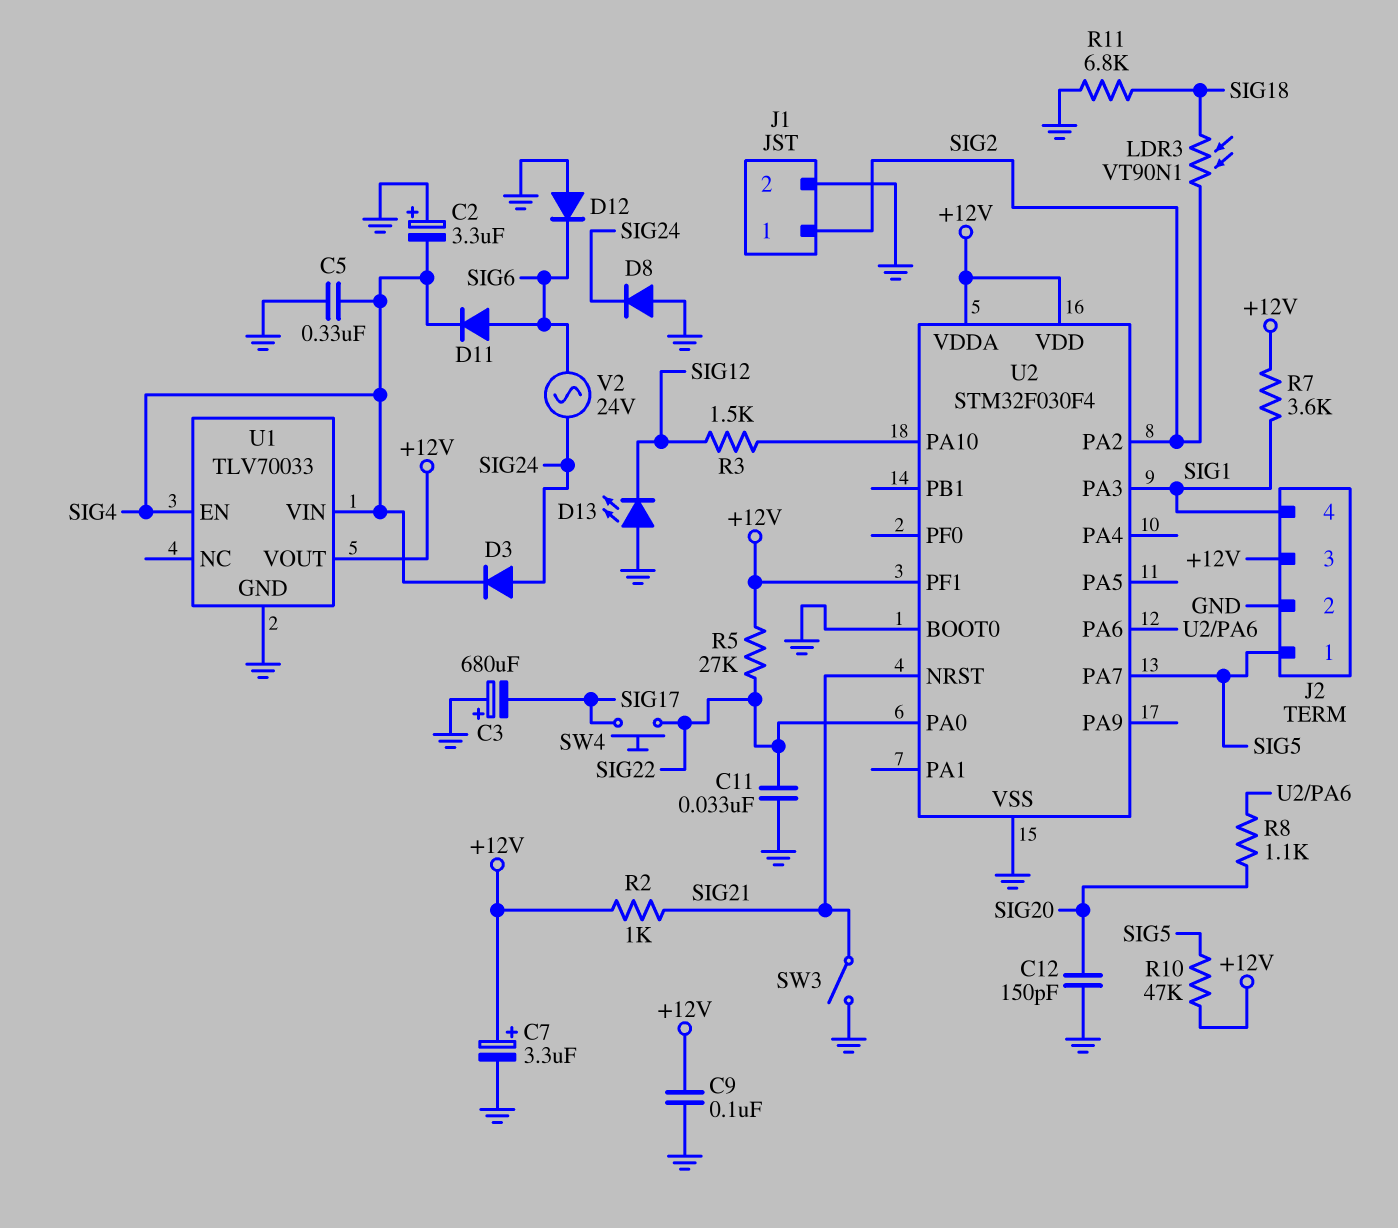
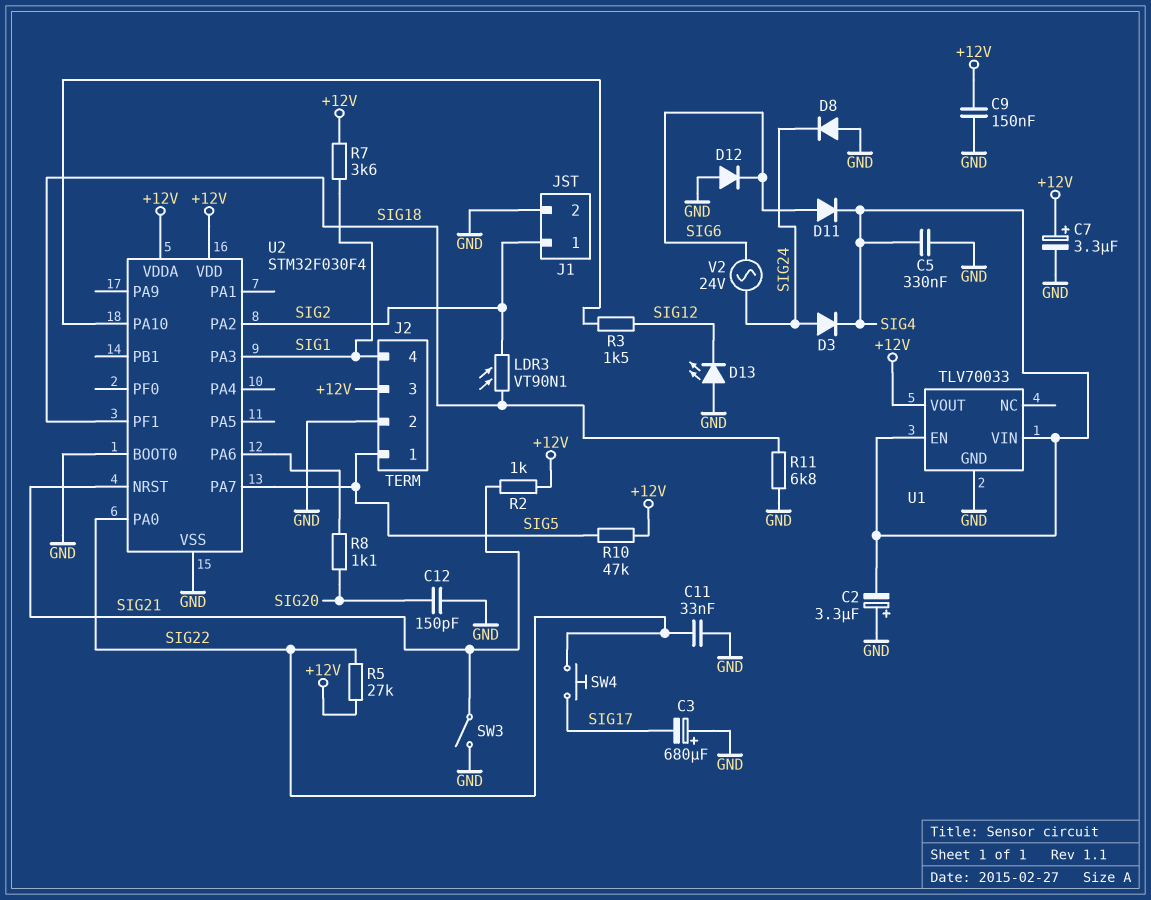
C9: 100nF (+12V, GND) -> 150nF (+12V, GND)
U2 pin PF1: +12V -> SIG18

